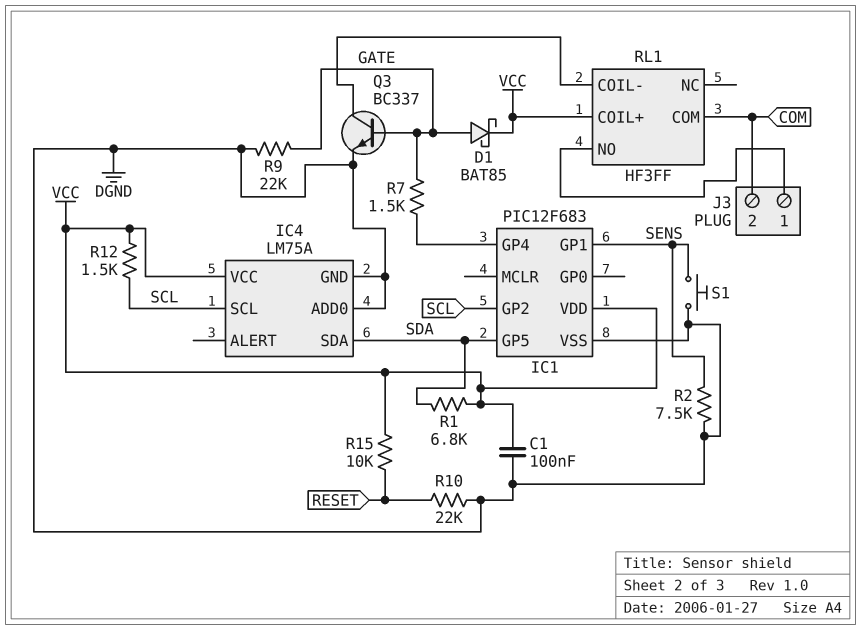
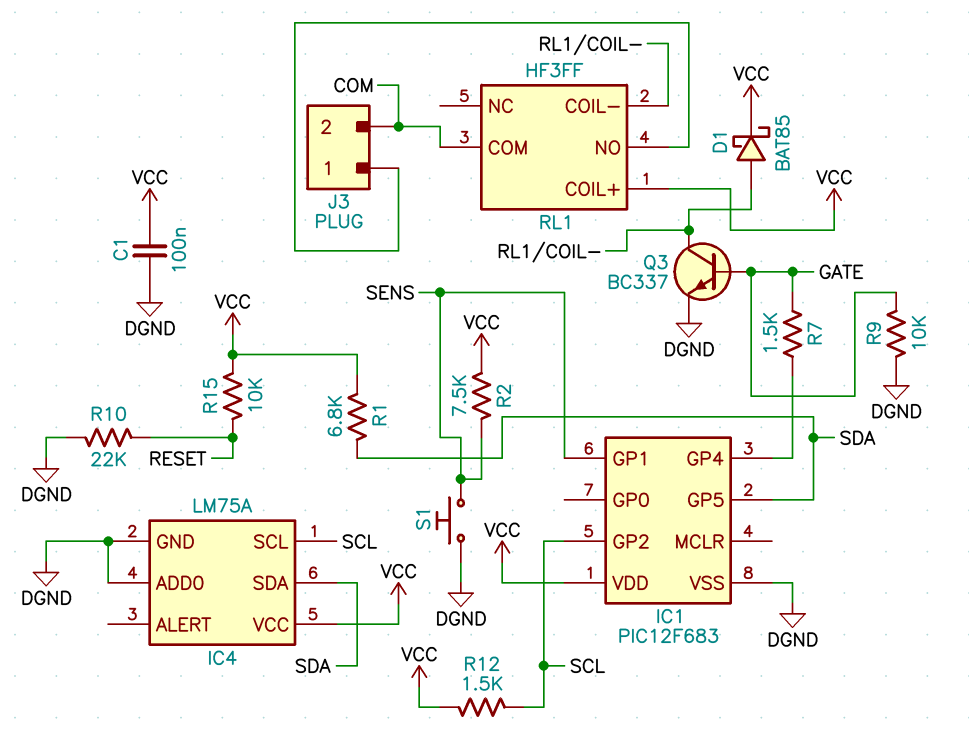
D1: schottky BAT85 (A GATE, K VCC) -> schottky BAT85 (A RL1/COIL-, K VCC)
R2: 7.5k (DGND, SENS) -> 7.5k (SENS, VCC)
R9: 22k (DGND, GATE) -> 10k (DGND, GATE)

